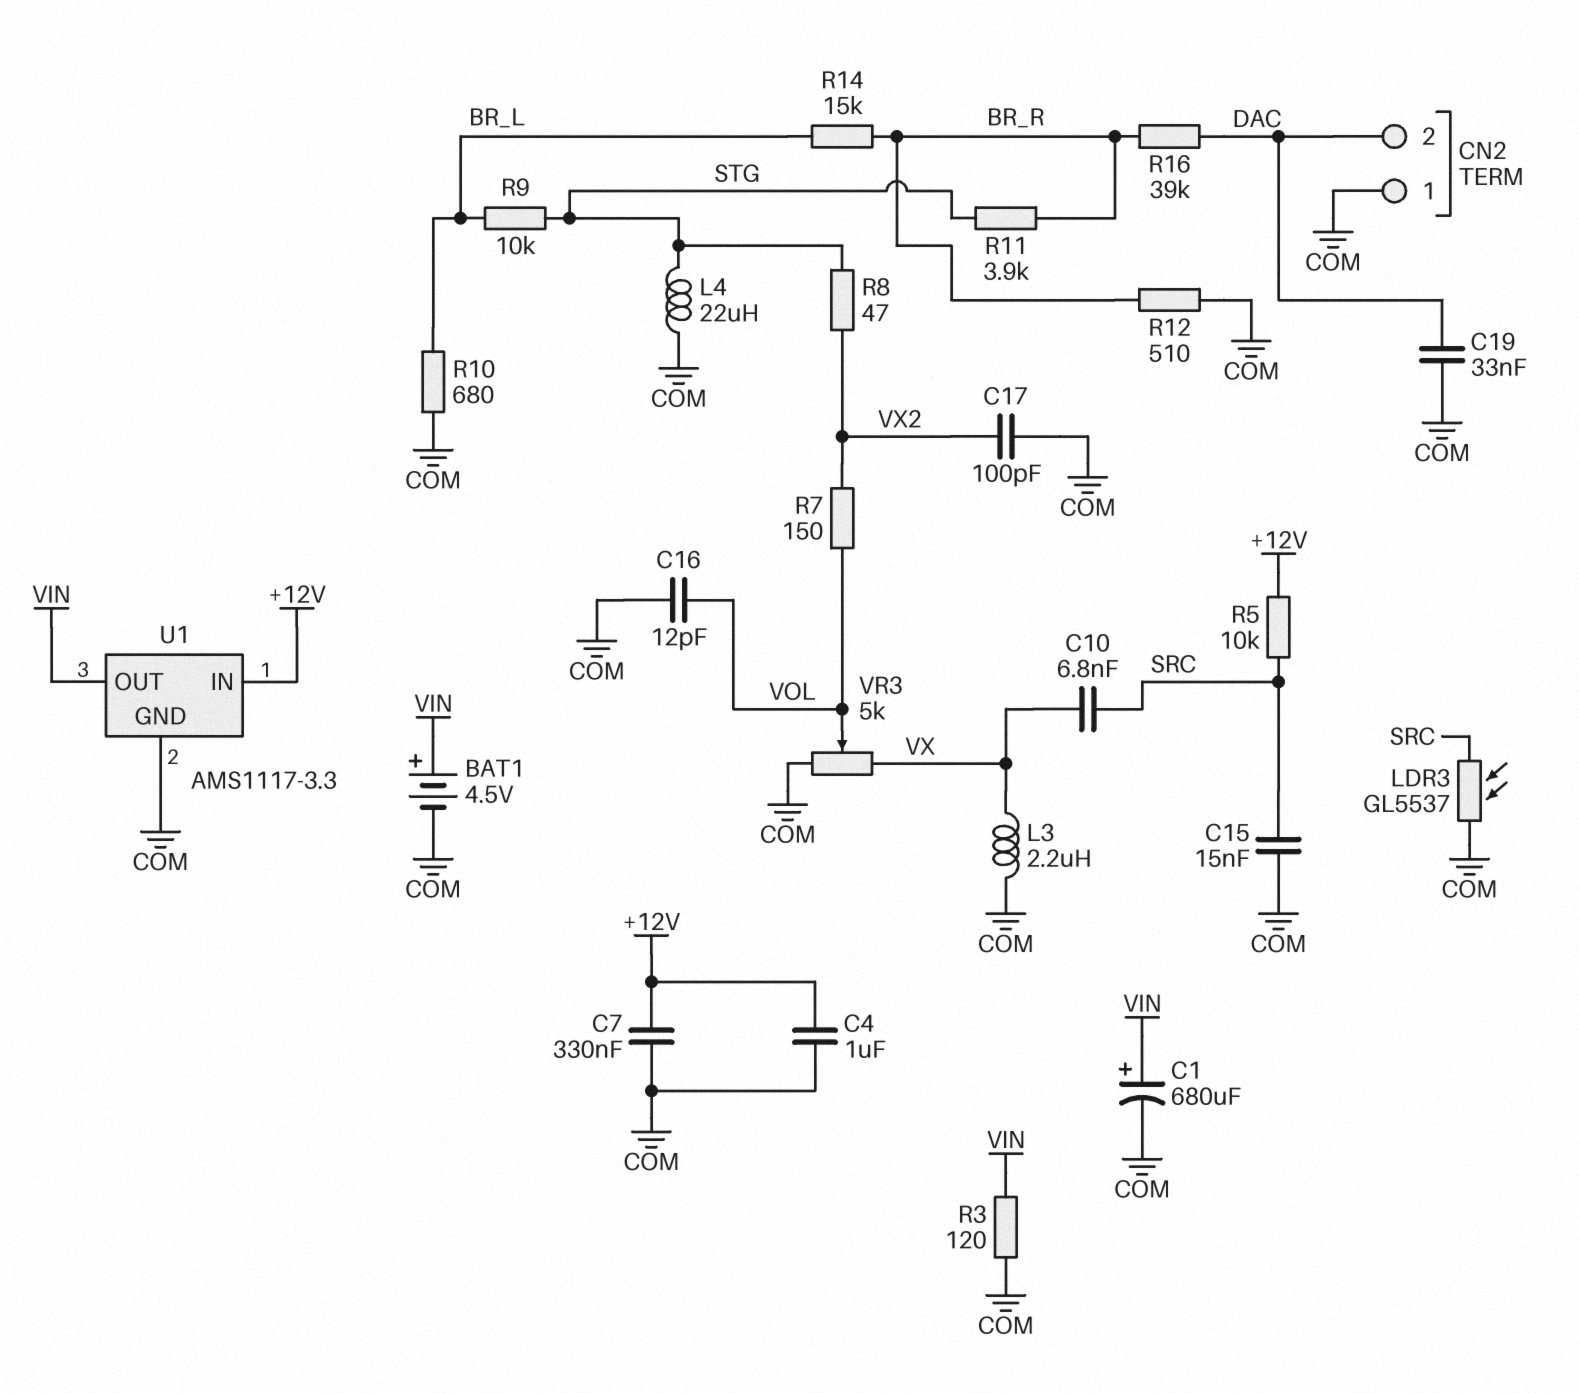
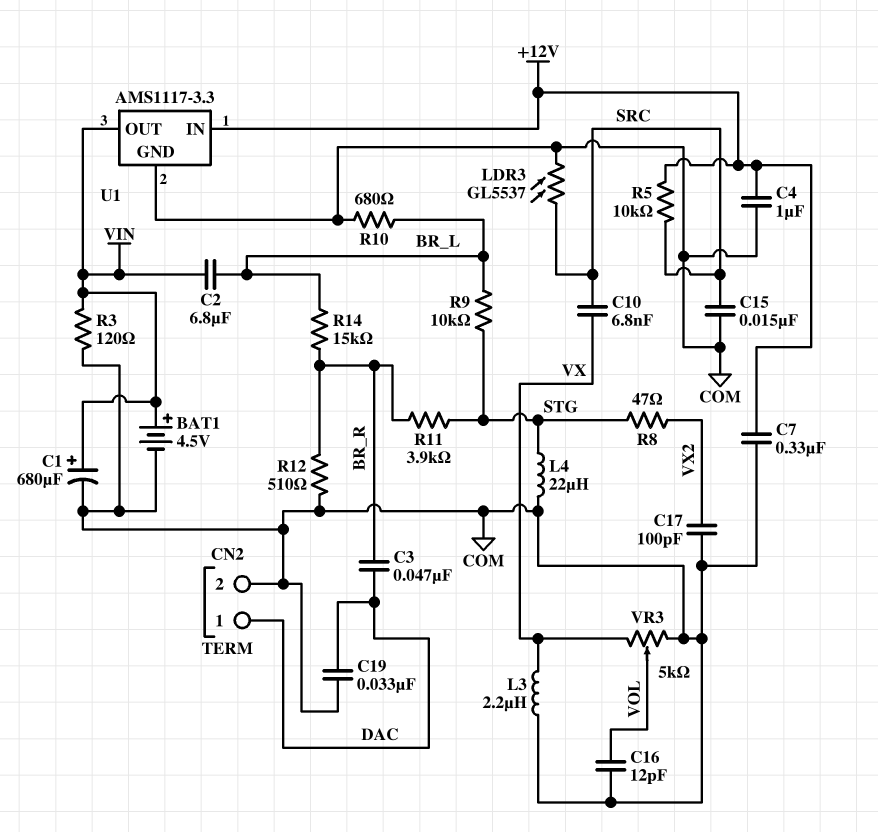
C2: none -> 6.8uF (BR_L, VIN)
C3: none -> 47nF (BR_R, DAC)
CN2 pin 1: COM -> DAC
CN2 pin 2: DAC -> COM
R7: 150 (VOL, VX2) -> none
R16: 39k (BR_R, DAC) -> none

